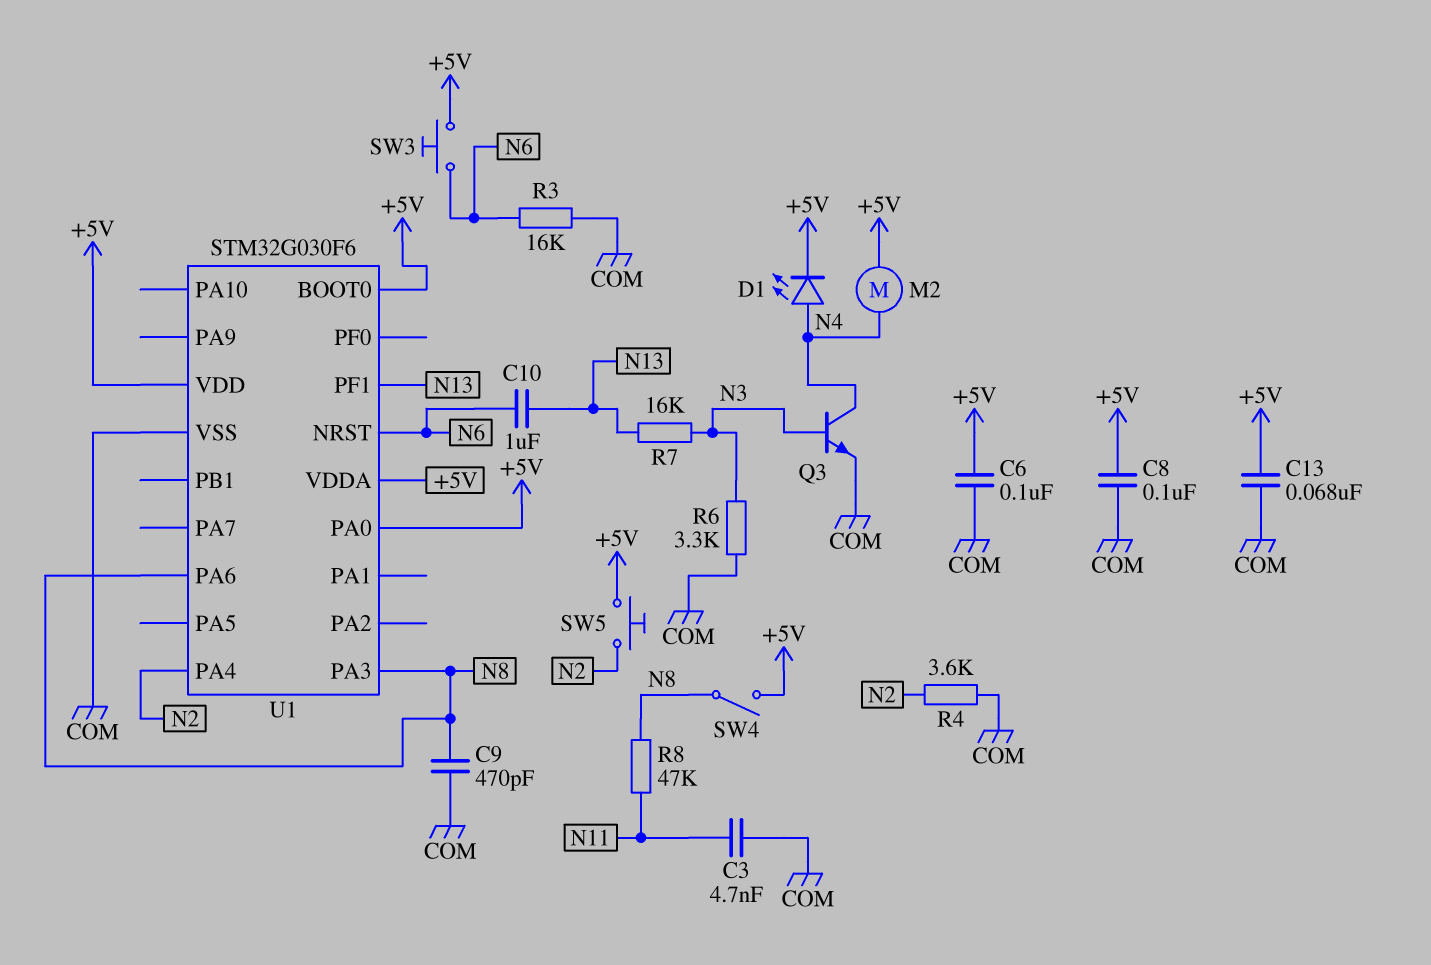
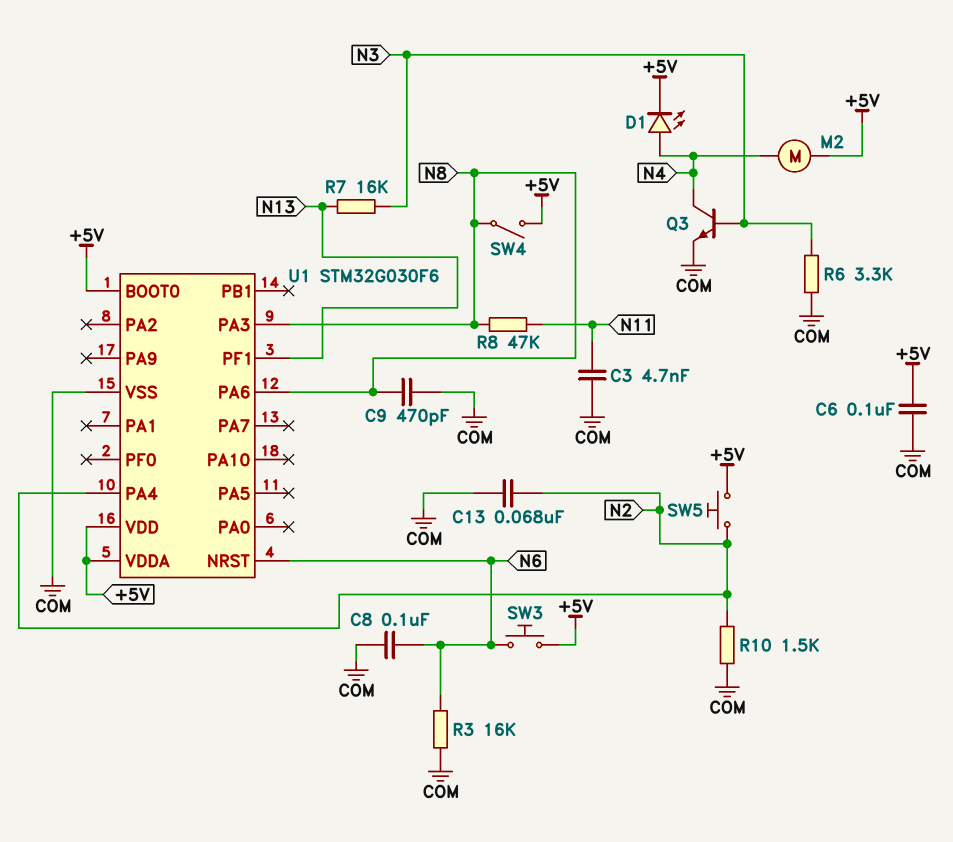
C8: 100nF (+5V, COM) -> 100nF (COM, N6)
C10: 1uF (N6, N13) -> none
C13: 68nF (+5V, COM) -> 68nF (COM, N2)
R4: 3.6k (COM, N2) -> none
R10: none -> 1.5k (COM, N2)
U1 pin PA0: +5V -> none

